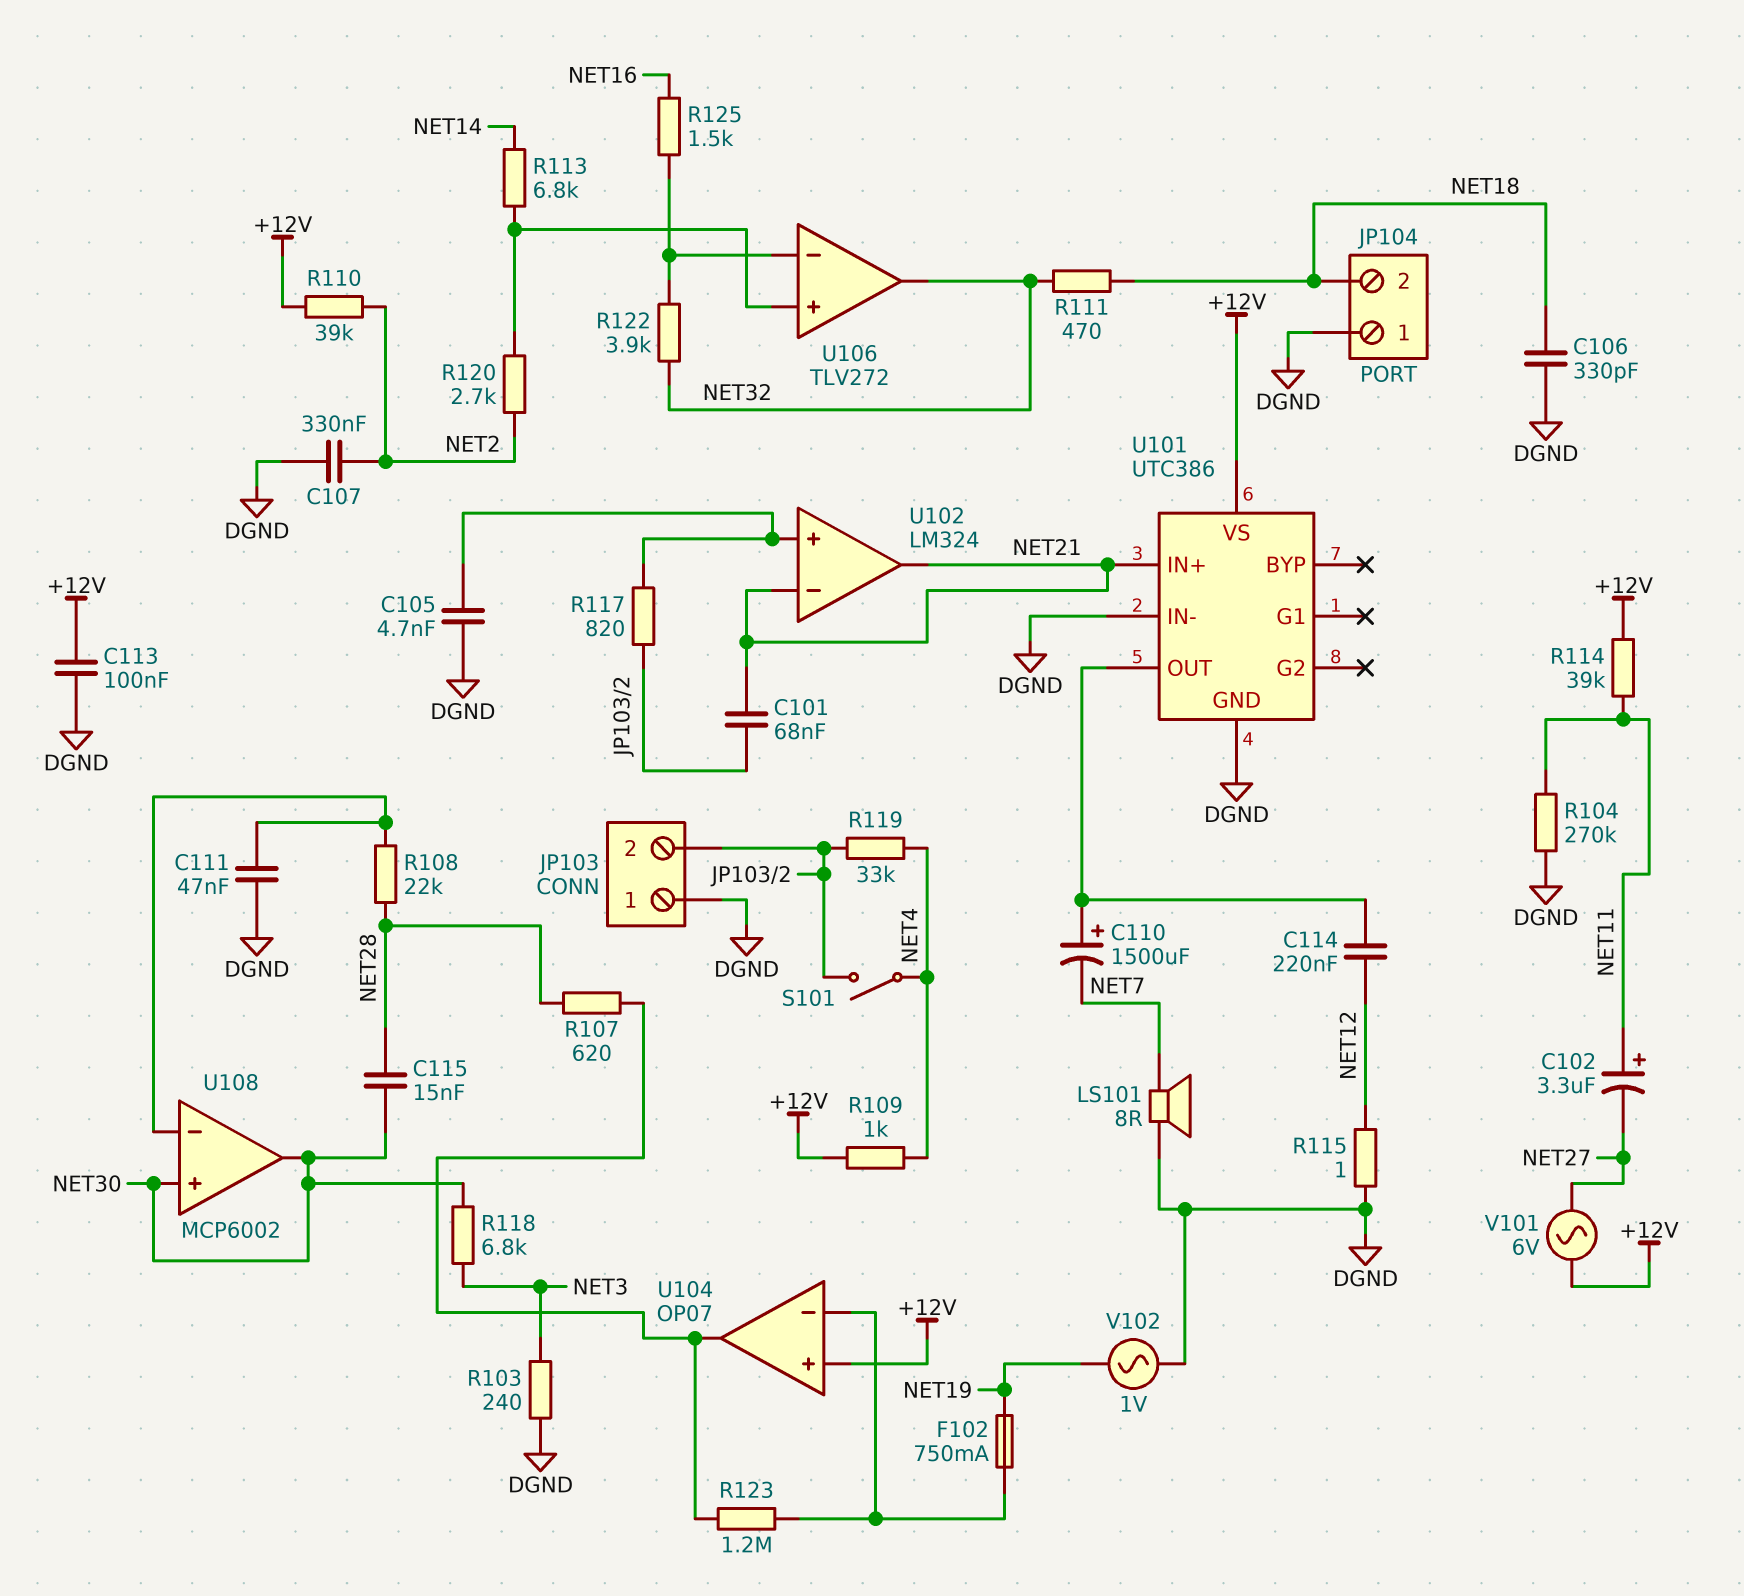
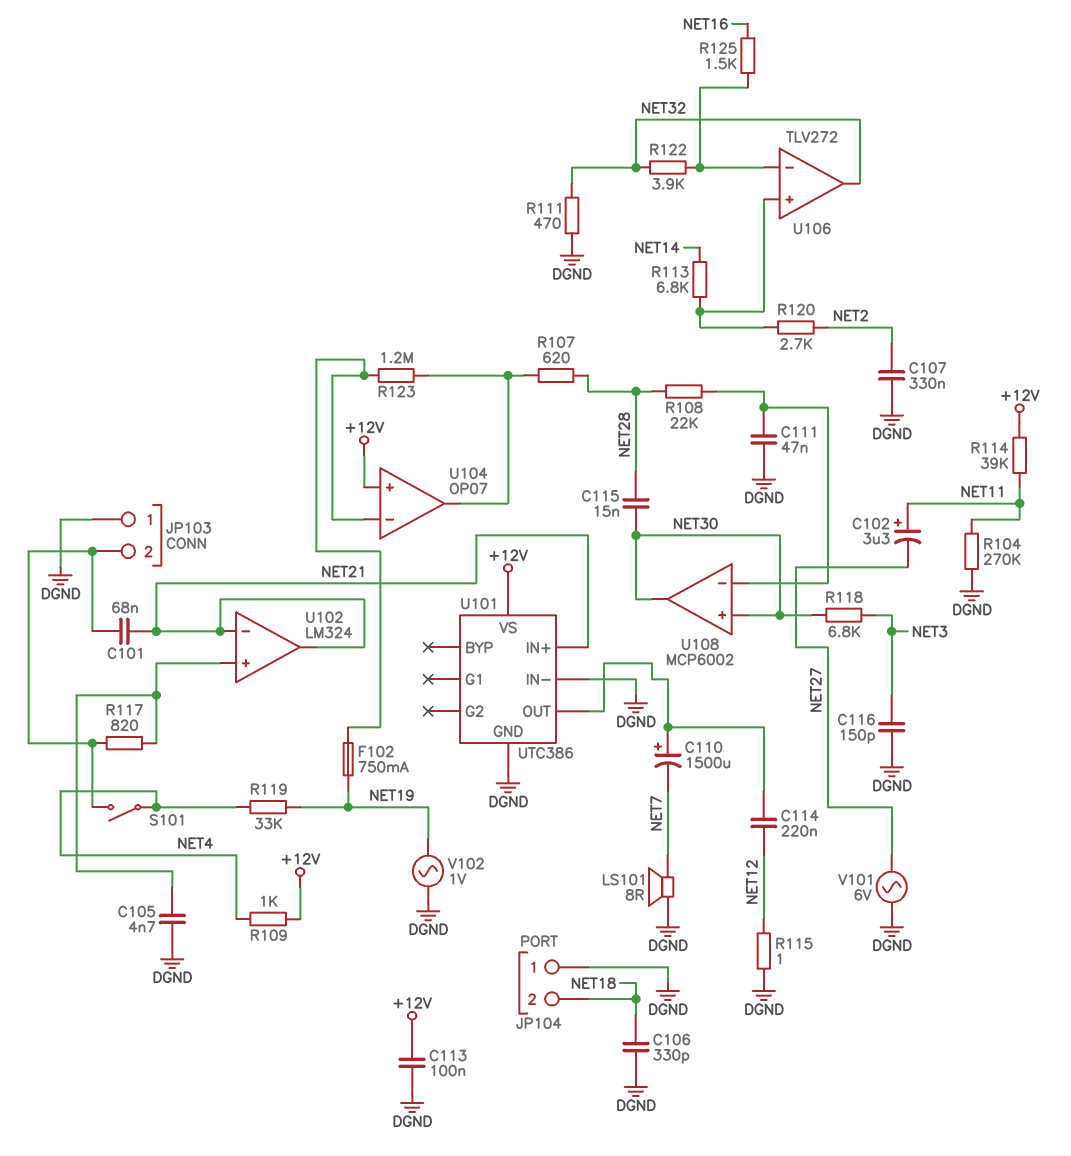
C116: none -> 150pF (DGND, NET3)
R103: 240 (DGND, NET3) -> none
R110: 39k (+12V, NET2) -> none
R111: 470 (NET18, NET32) -> 470 (DGND, NET32)
R119: 33k (JP103/2, NET4) -> 33k (NET4, NET19)
V101: AC 6V (+12V, NET27) -> AC 6V (DGND, NET27)

